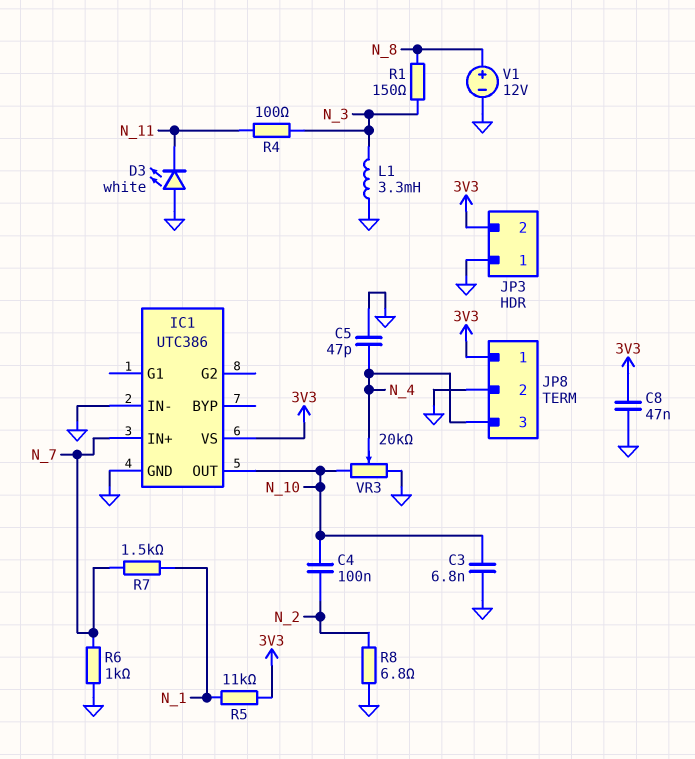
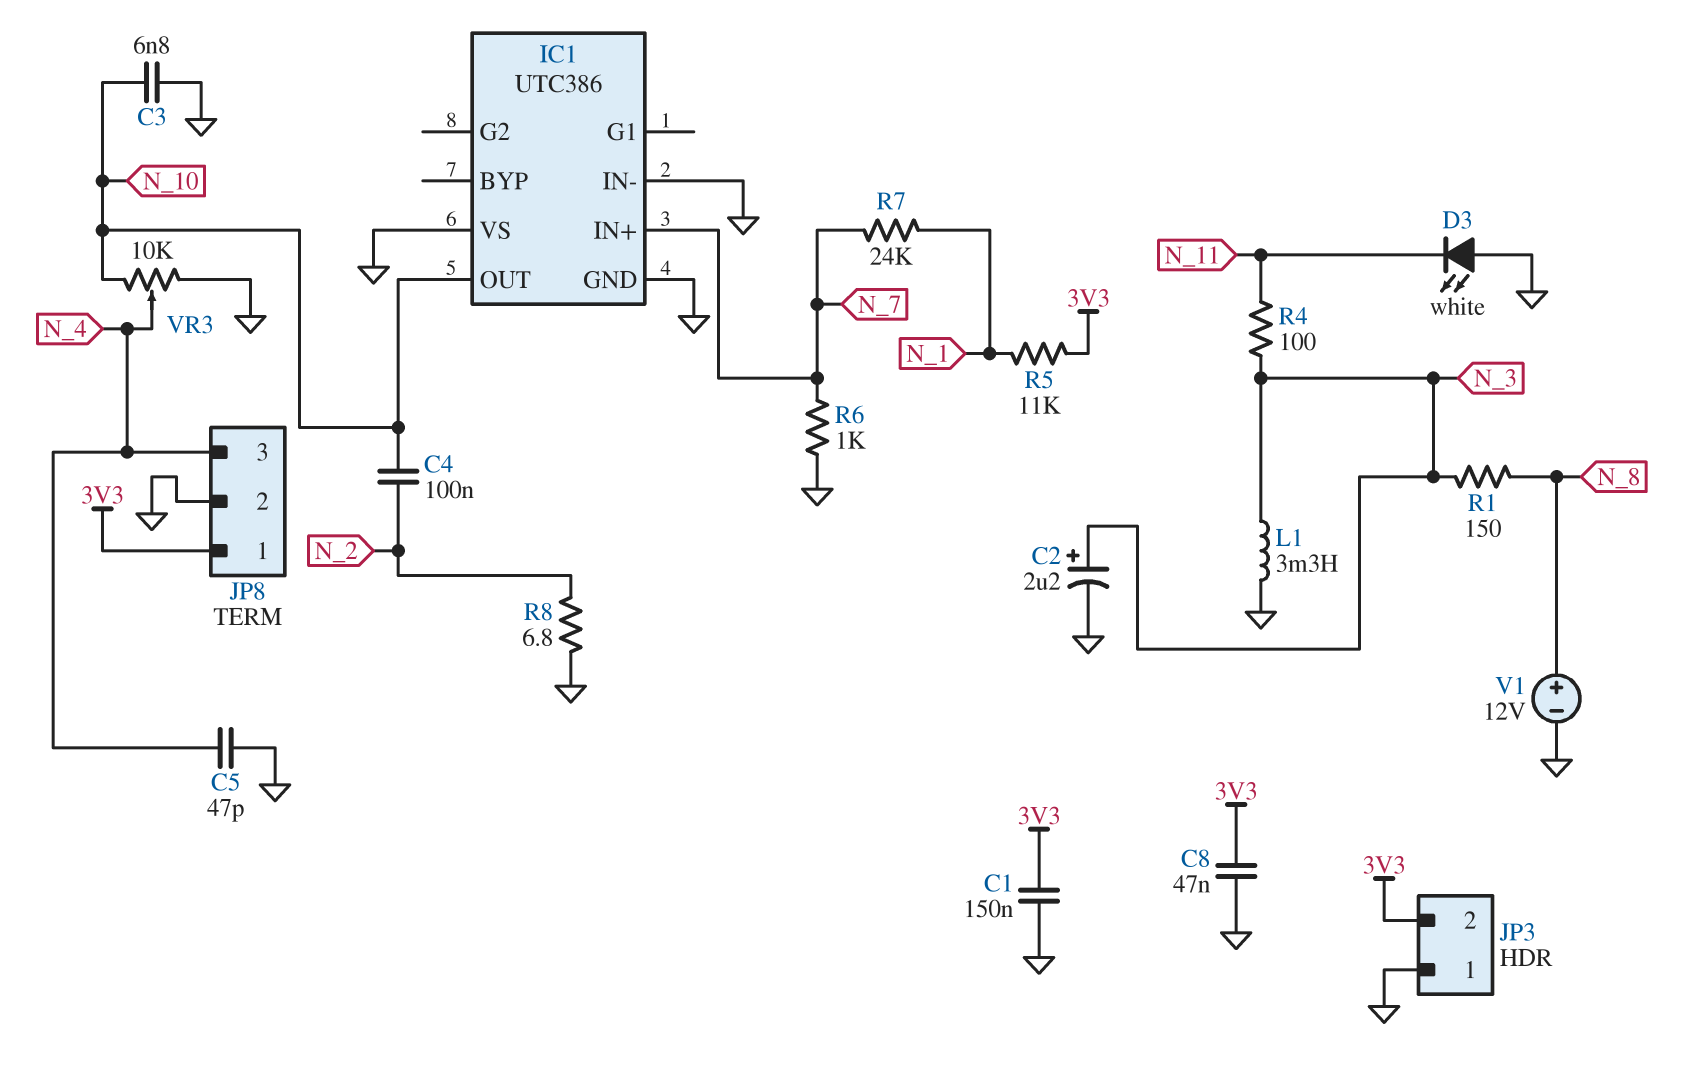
C1: none -> 150nF (3V3, GND)
C2: none -> 2.2uF (plus N_3, minus GND)
IC1 pin VS: 3V3 -> GND
R7: 1.5k (N_1, N_7) -> 24k (N_1, N_7)
VR3: 20k (GND, N_10, wiper N_4) -> 10k (GND, N_10, wiper N_4)

